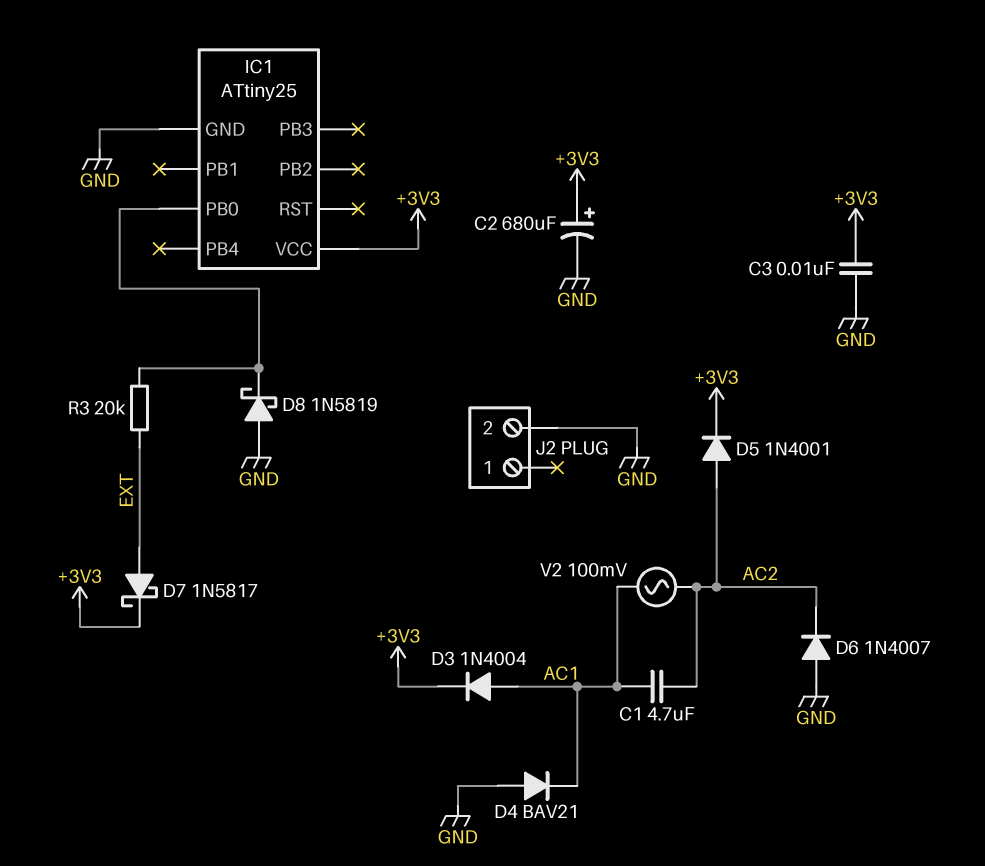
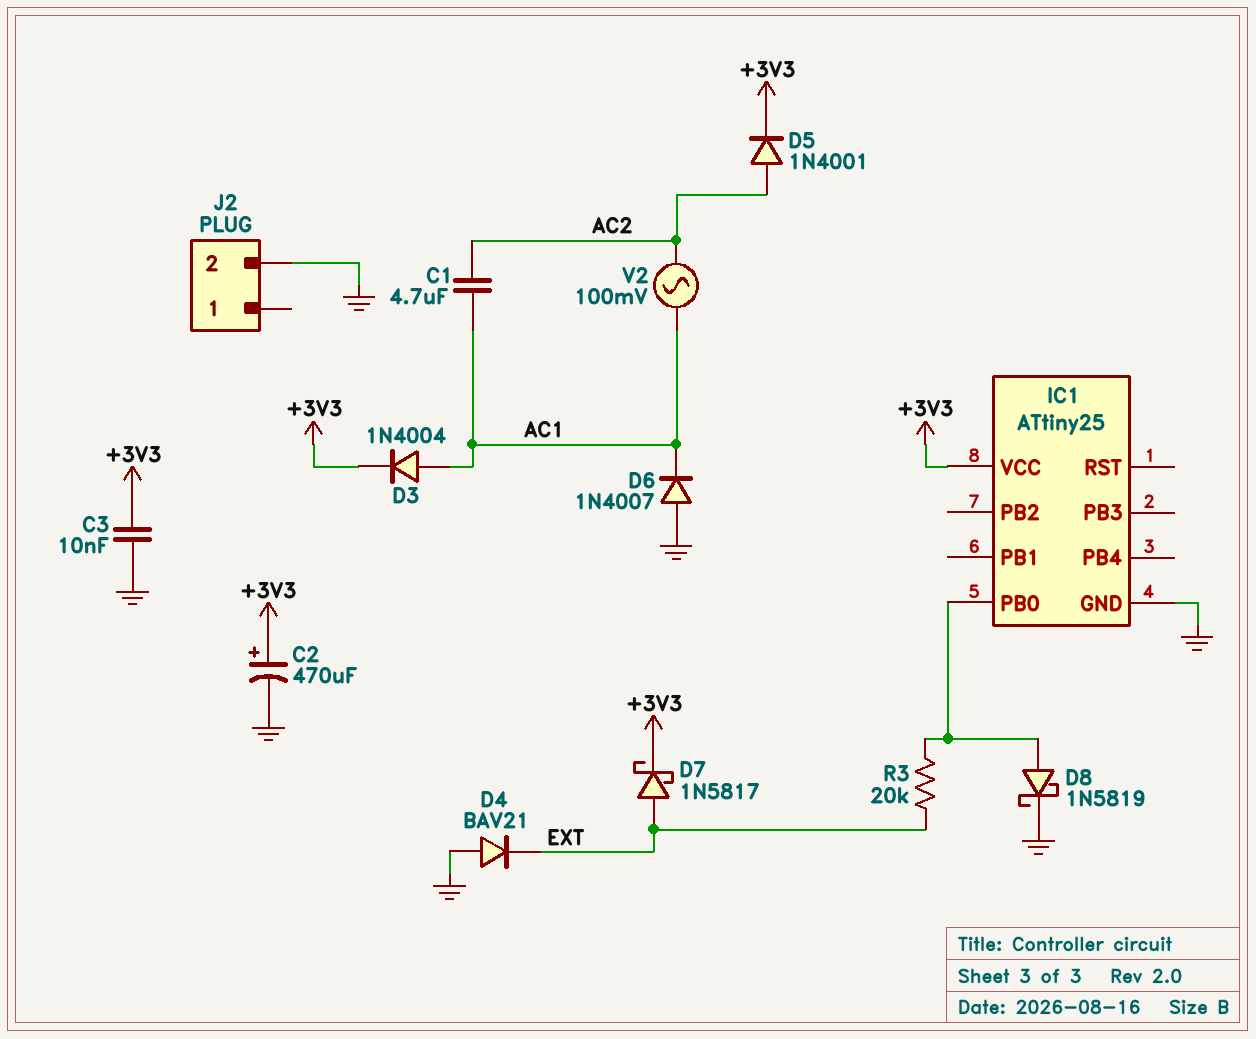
C2: 680uF (plus +3V3, minus GND) -> 470uF (plus +3V3, minus GND)
D4: diode BAV21 (A GND, K AC1) -> diode BAV21 (A GND, K EXT)
D6: diode 1N4007 (A GND, K AC2) -> diode 1N4007 (A GND, K AC1)
D8: schottky 1N5819 (A GND, K IC1/PB0) -> schottky 1N5819 (A IC1/PB0, K GND)

